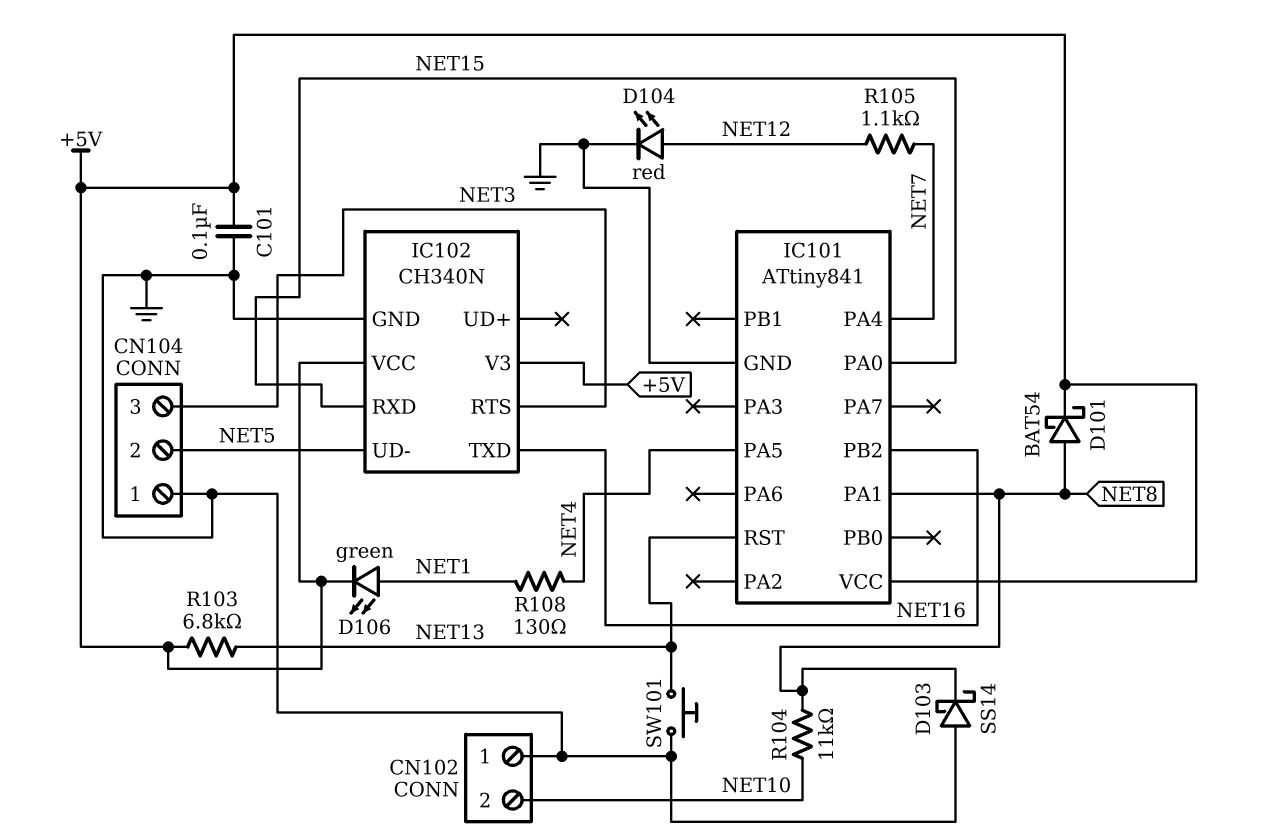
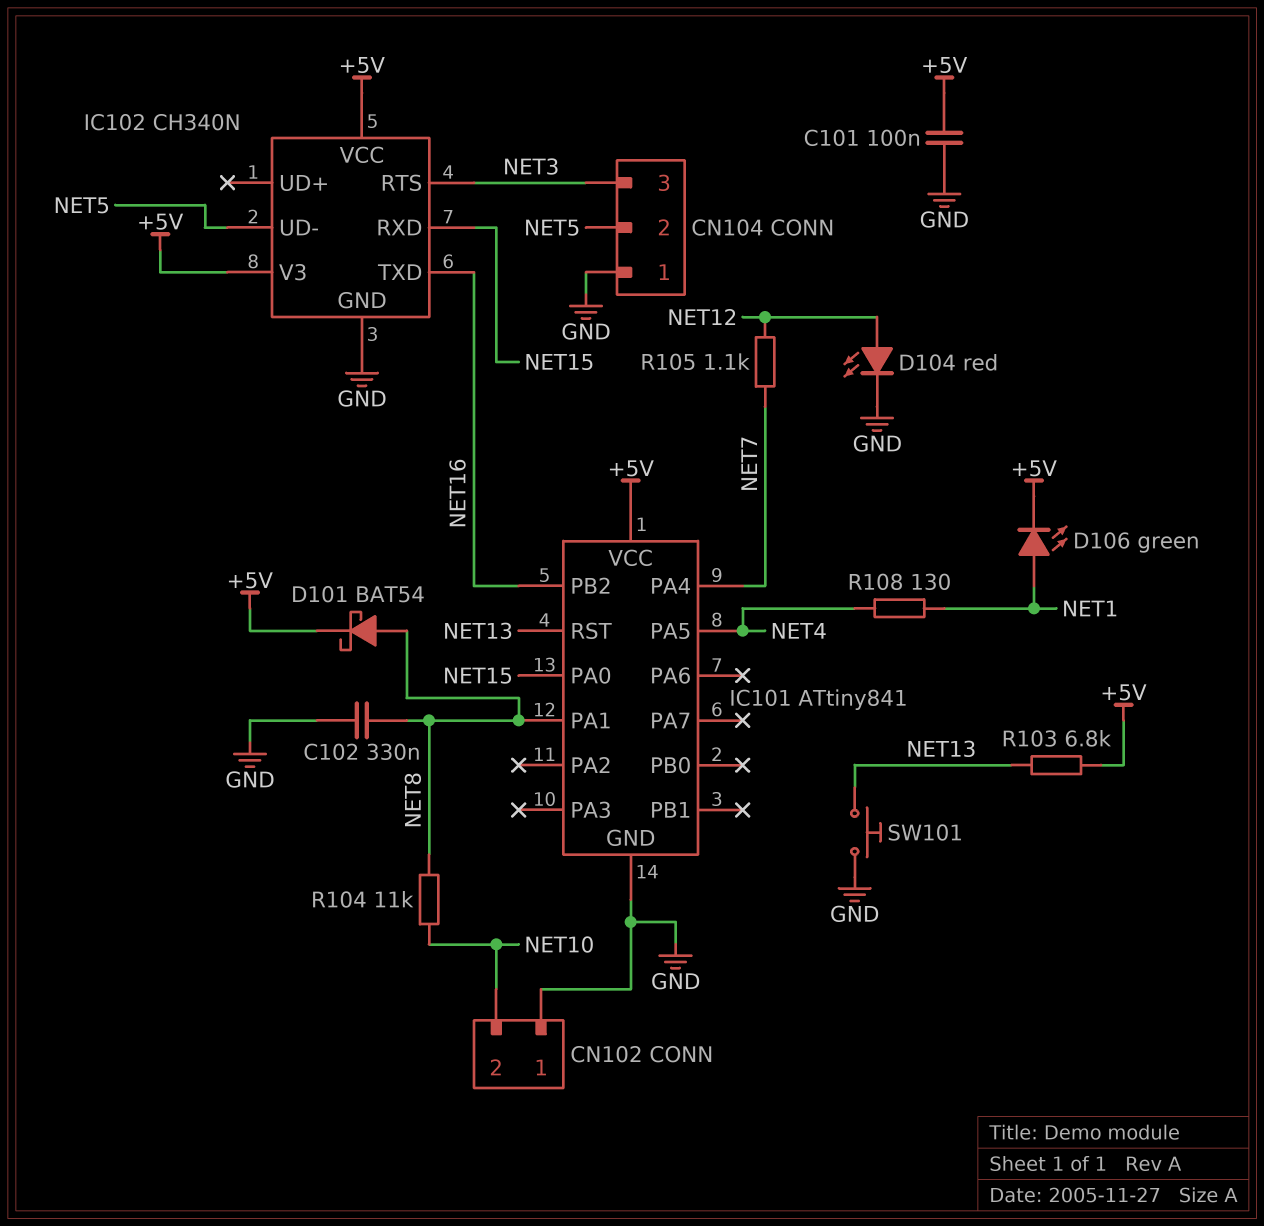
C102: none -> 330nF (GND, NET8)
D103: schottky SS14 (A GND, K NET8) -> none

